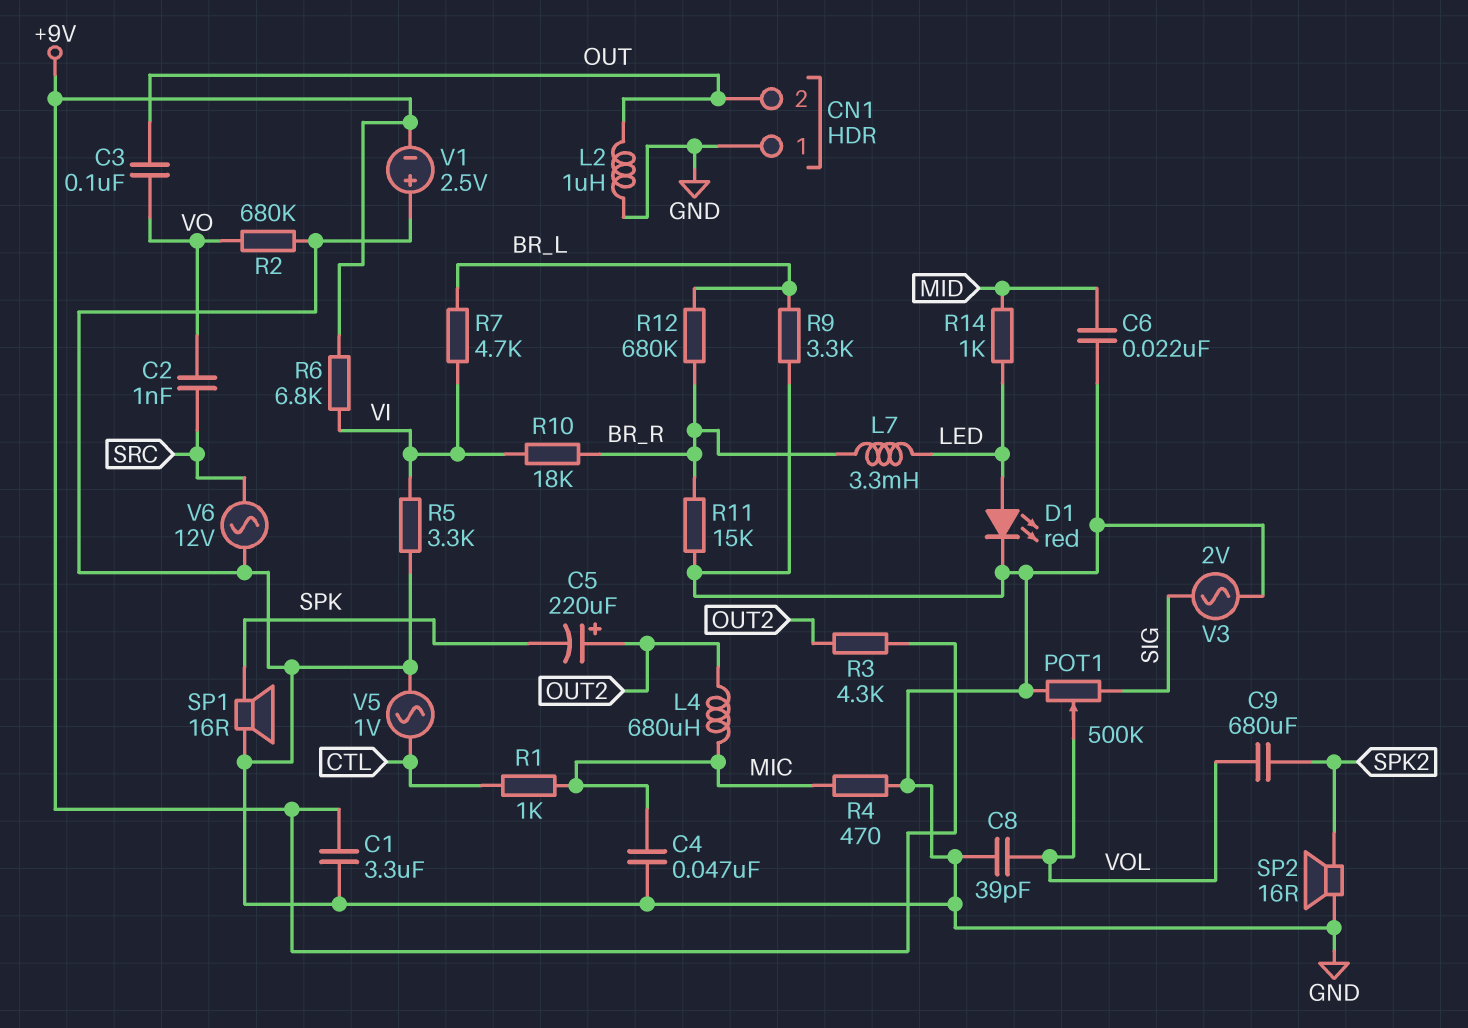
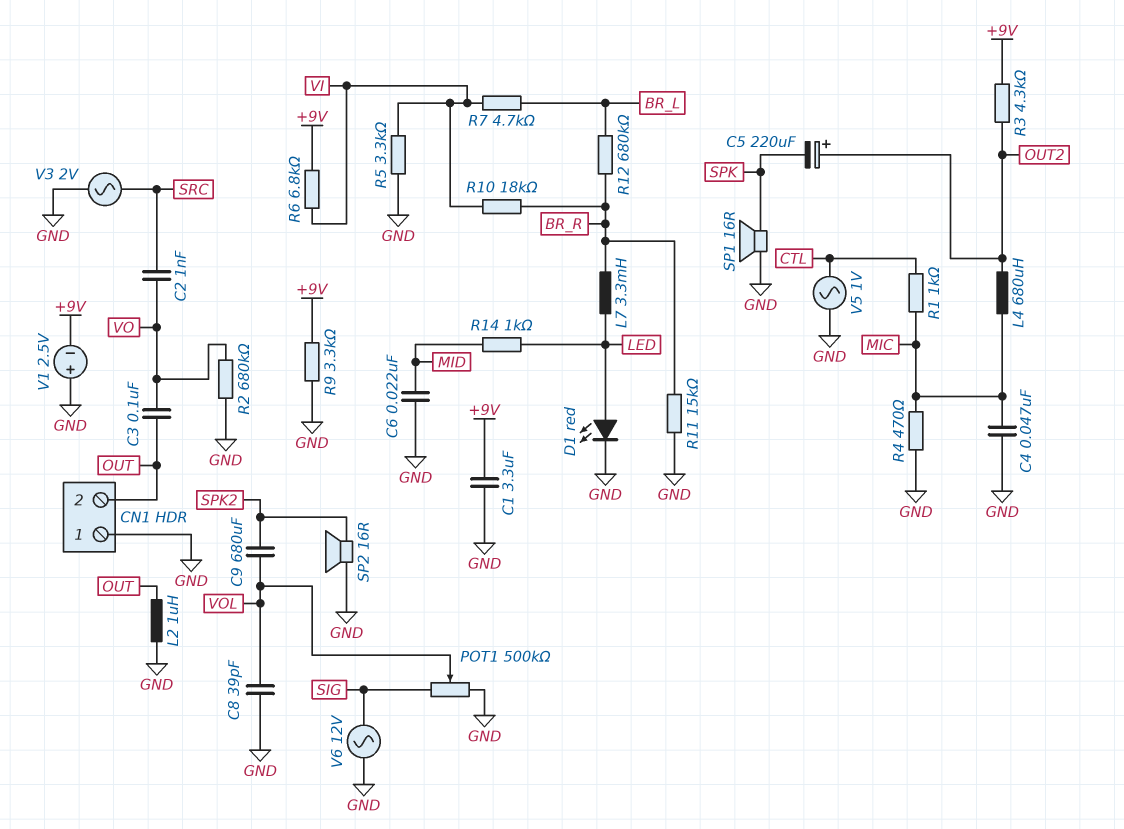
R9: 3.3k (BR_L, GND) -> 3.3k (+9V, GND)
V3: AC 2V (GND, SIG) -> AC 2V (GND, SRC)
V6: AC 12V (GND, SRC) -> AC 12V (GND, SIG)

